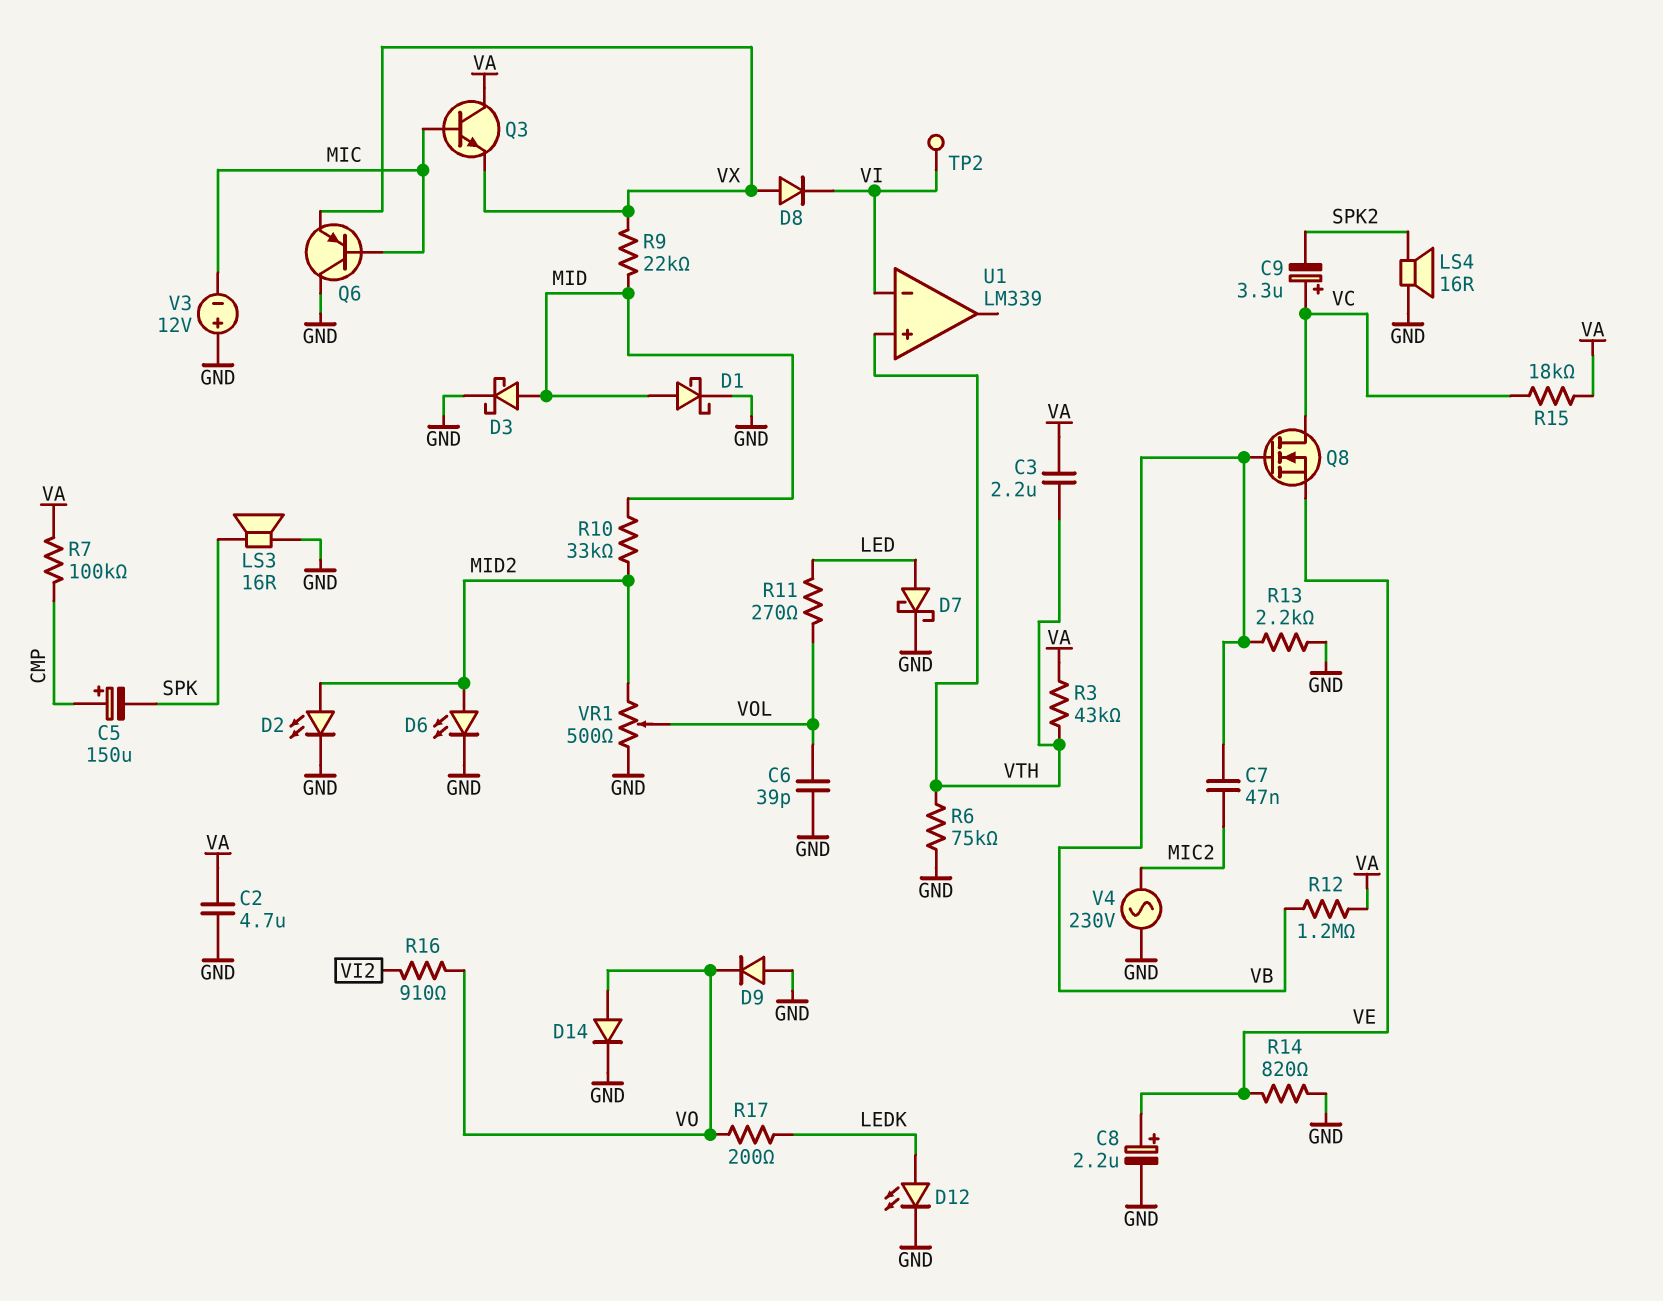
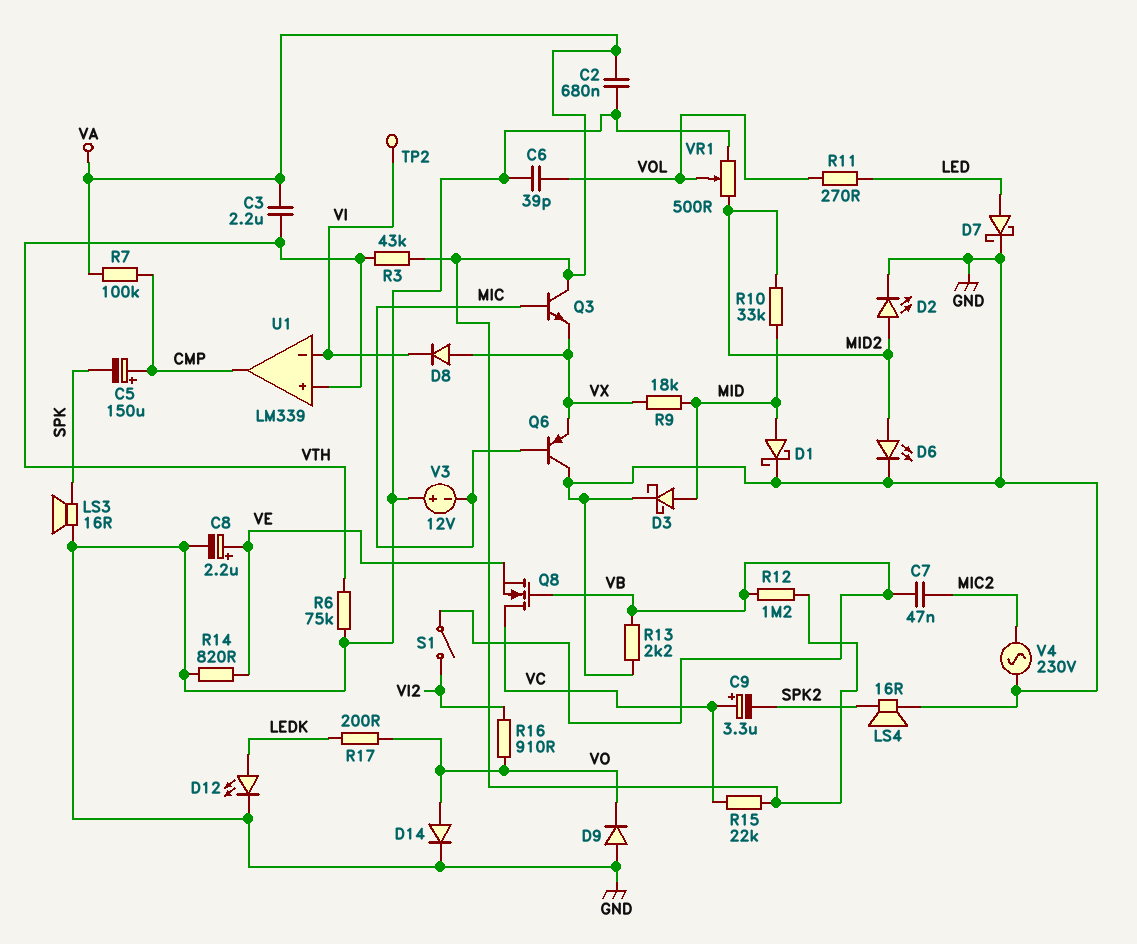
C2: 4.7uF (GND, VA) -> 680nF (GND, VA)
R9: 22k (MID, VX) -> 18k (MID, VX)
R15: 18k (VA, VC) -> 22k (VA, VC)
S1: none -> switch (VB, VI2)
U1 pin out: none -> CMP

